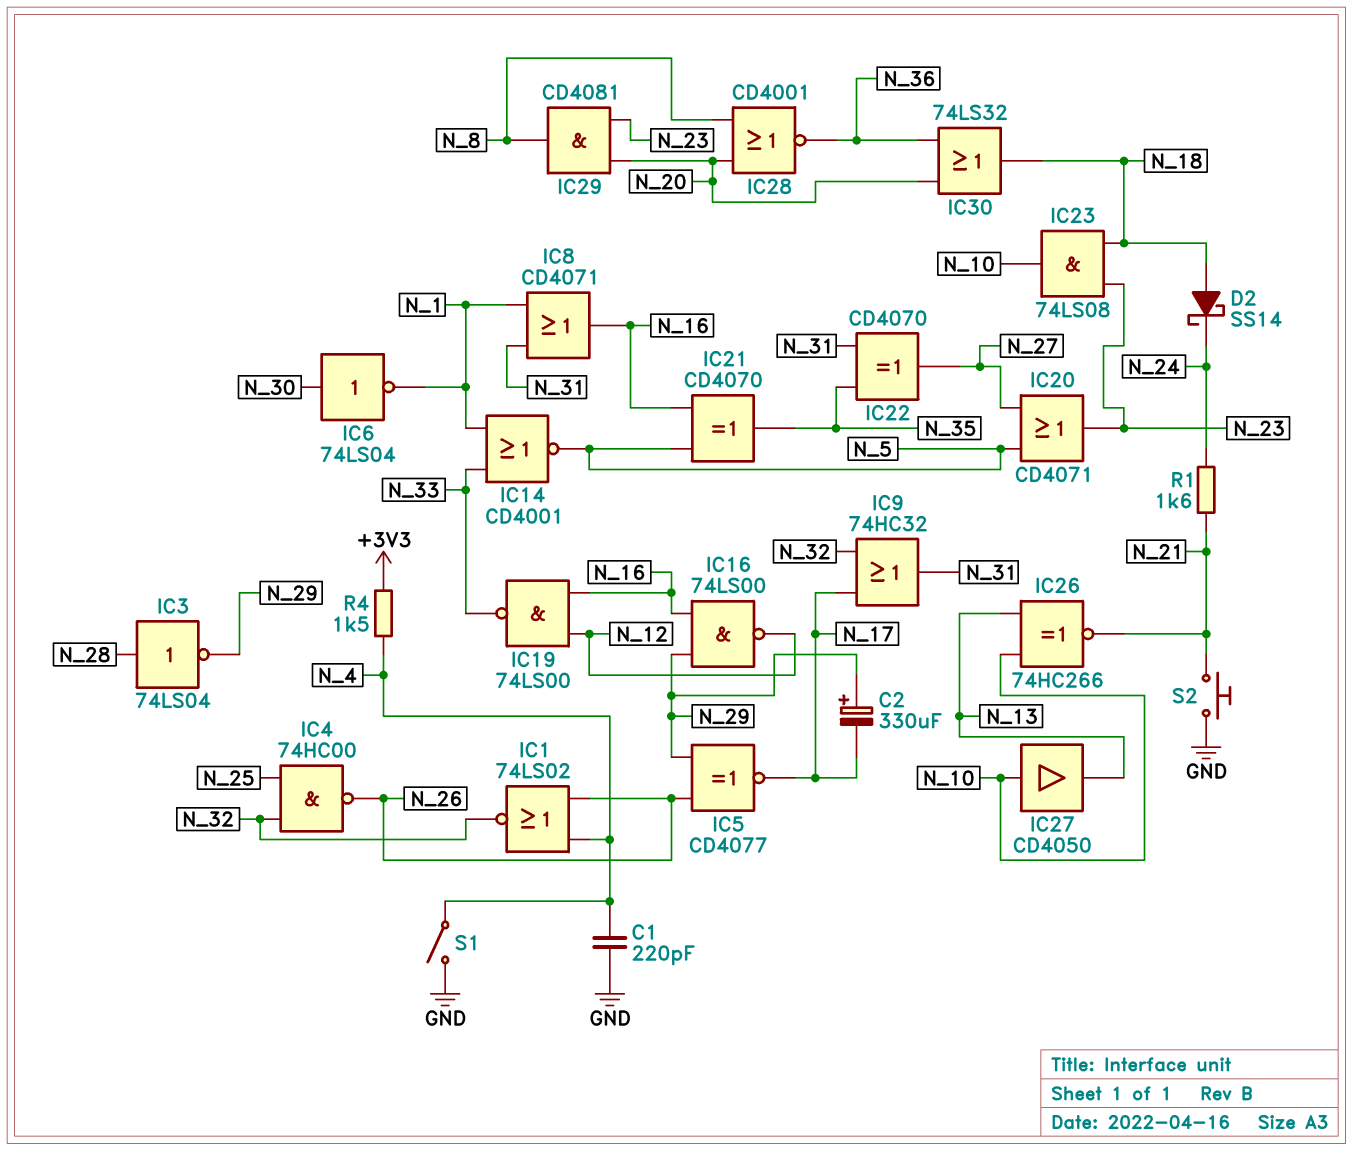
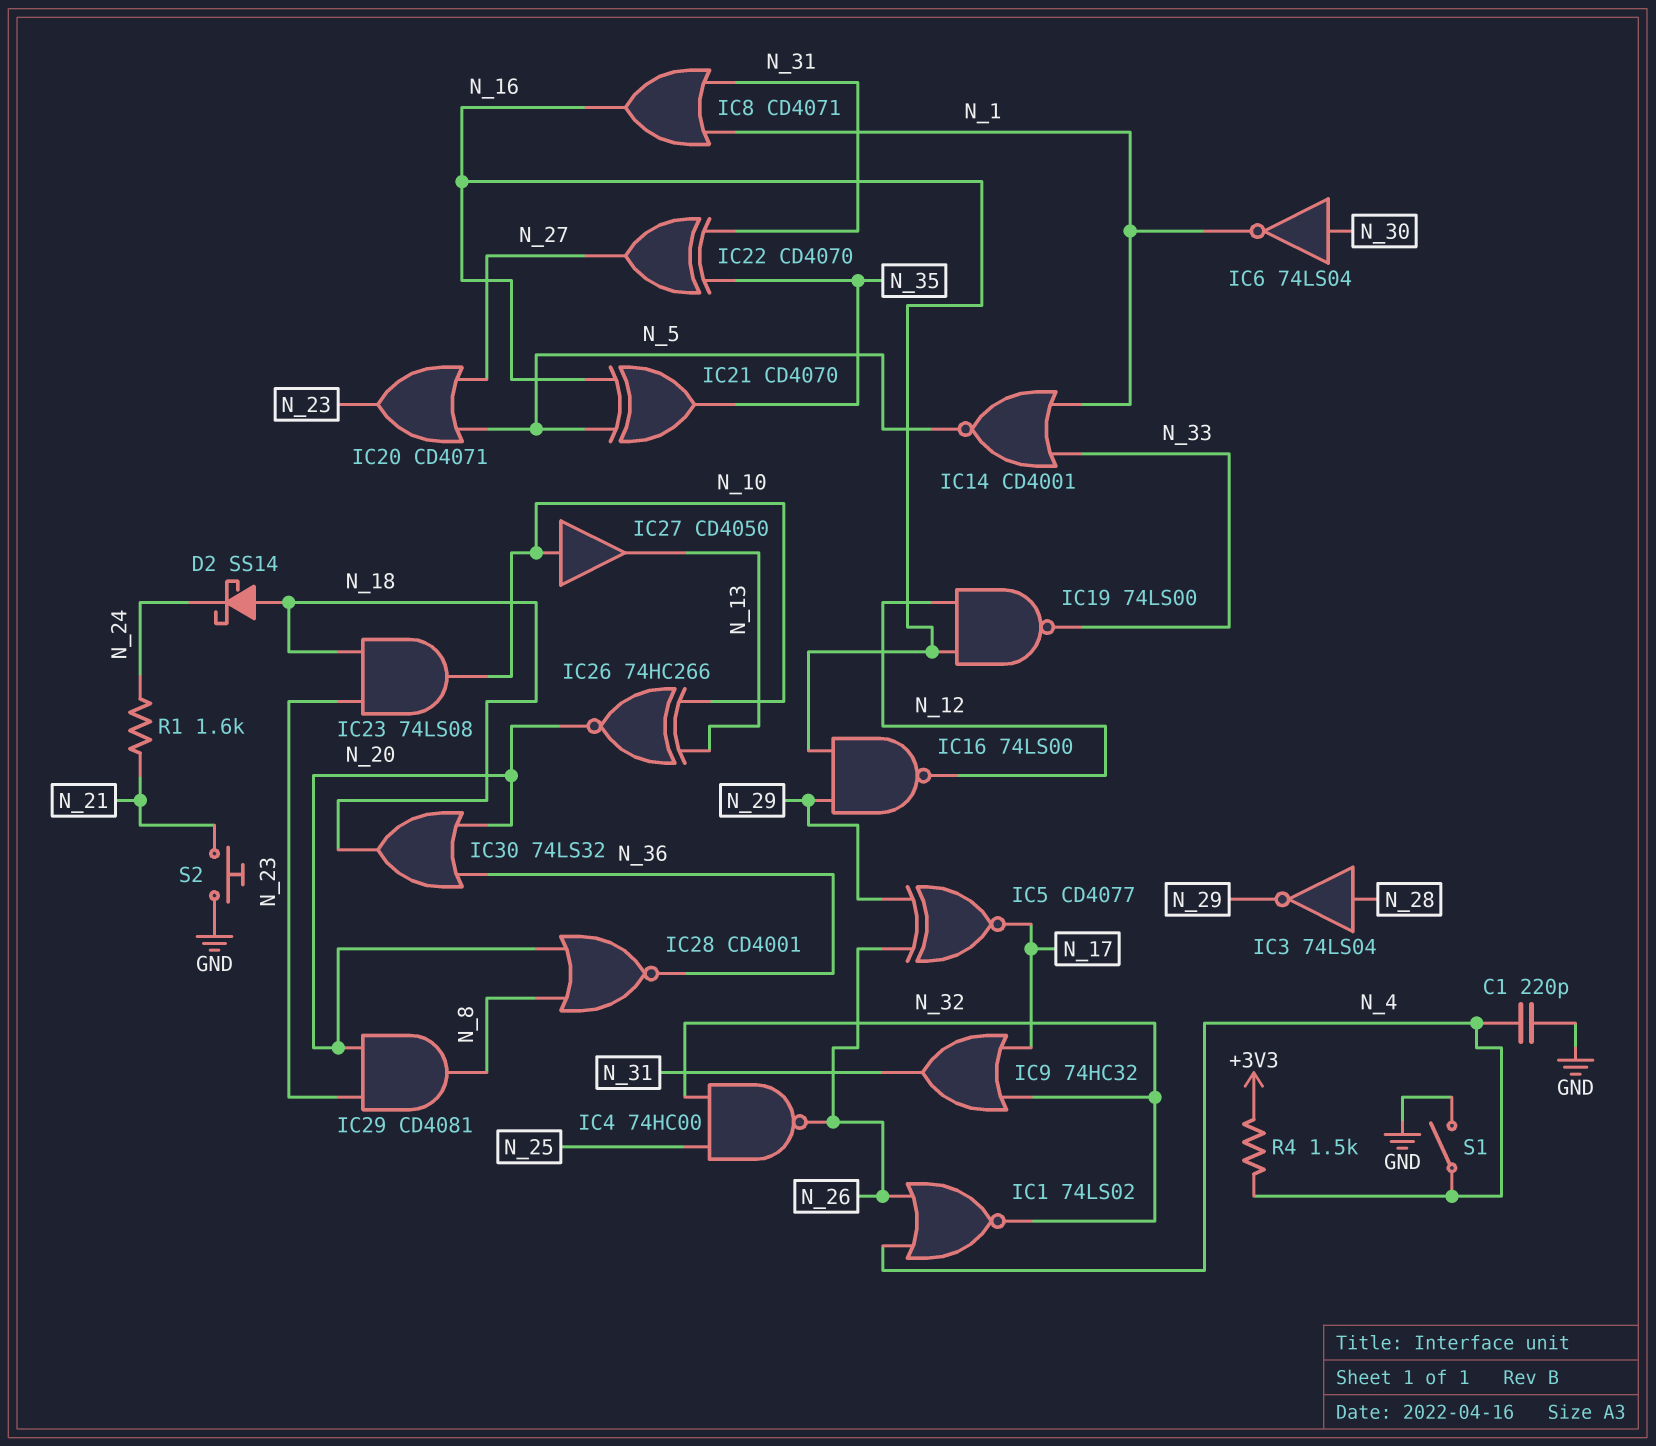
C2: 330uF (plus N_29, minus N_17) -> none
IC26: XNOR 74HC266 (in N_10, in N_13, out N_21) -> XNOR 74HC266 (in N_10, in N_13, out N_20)

